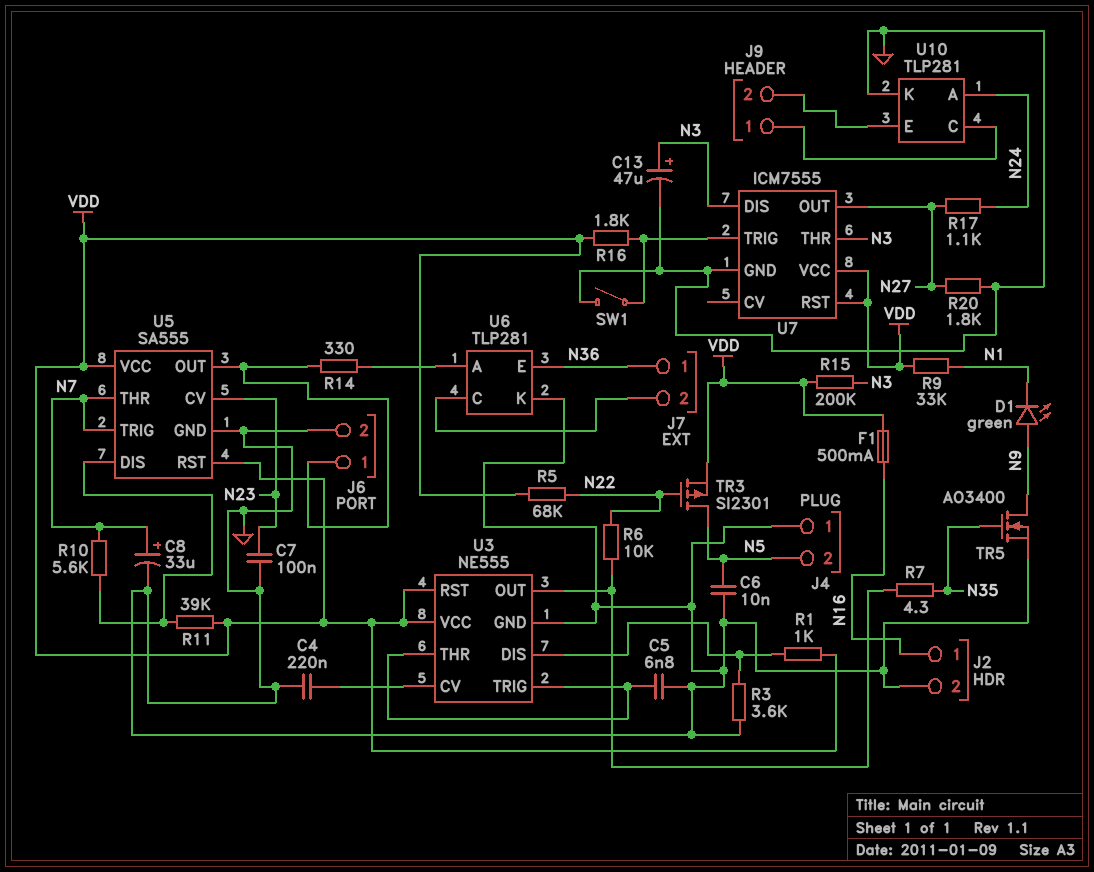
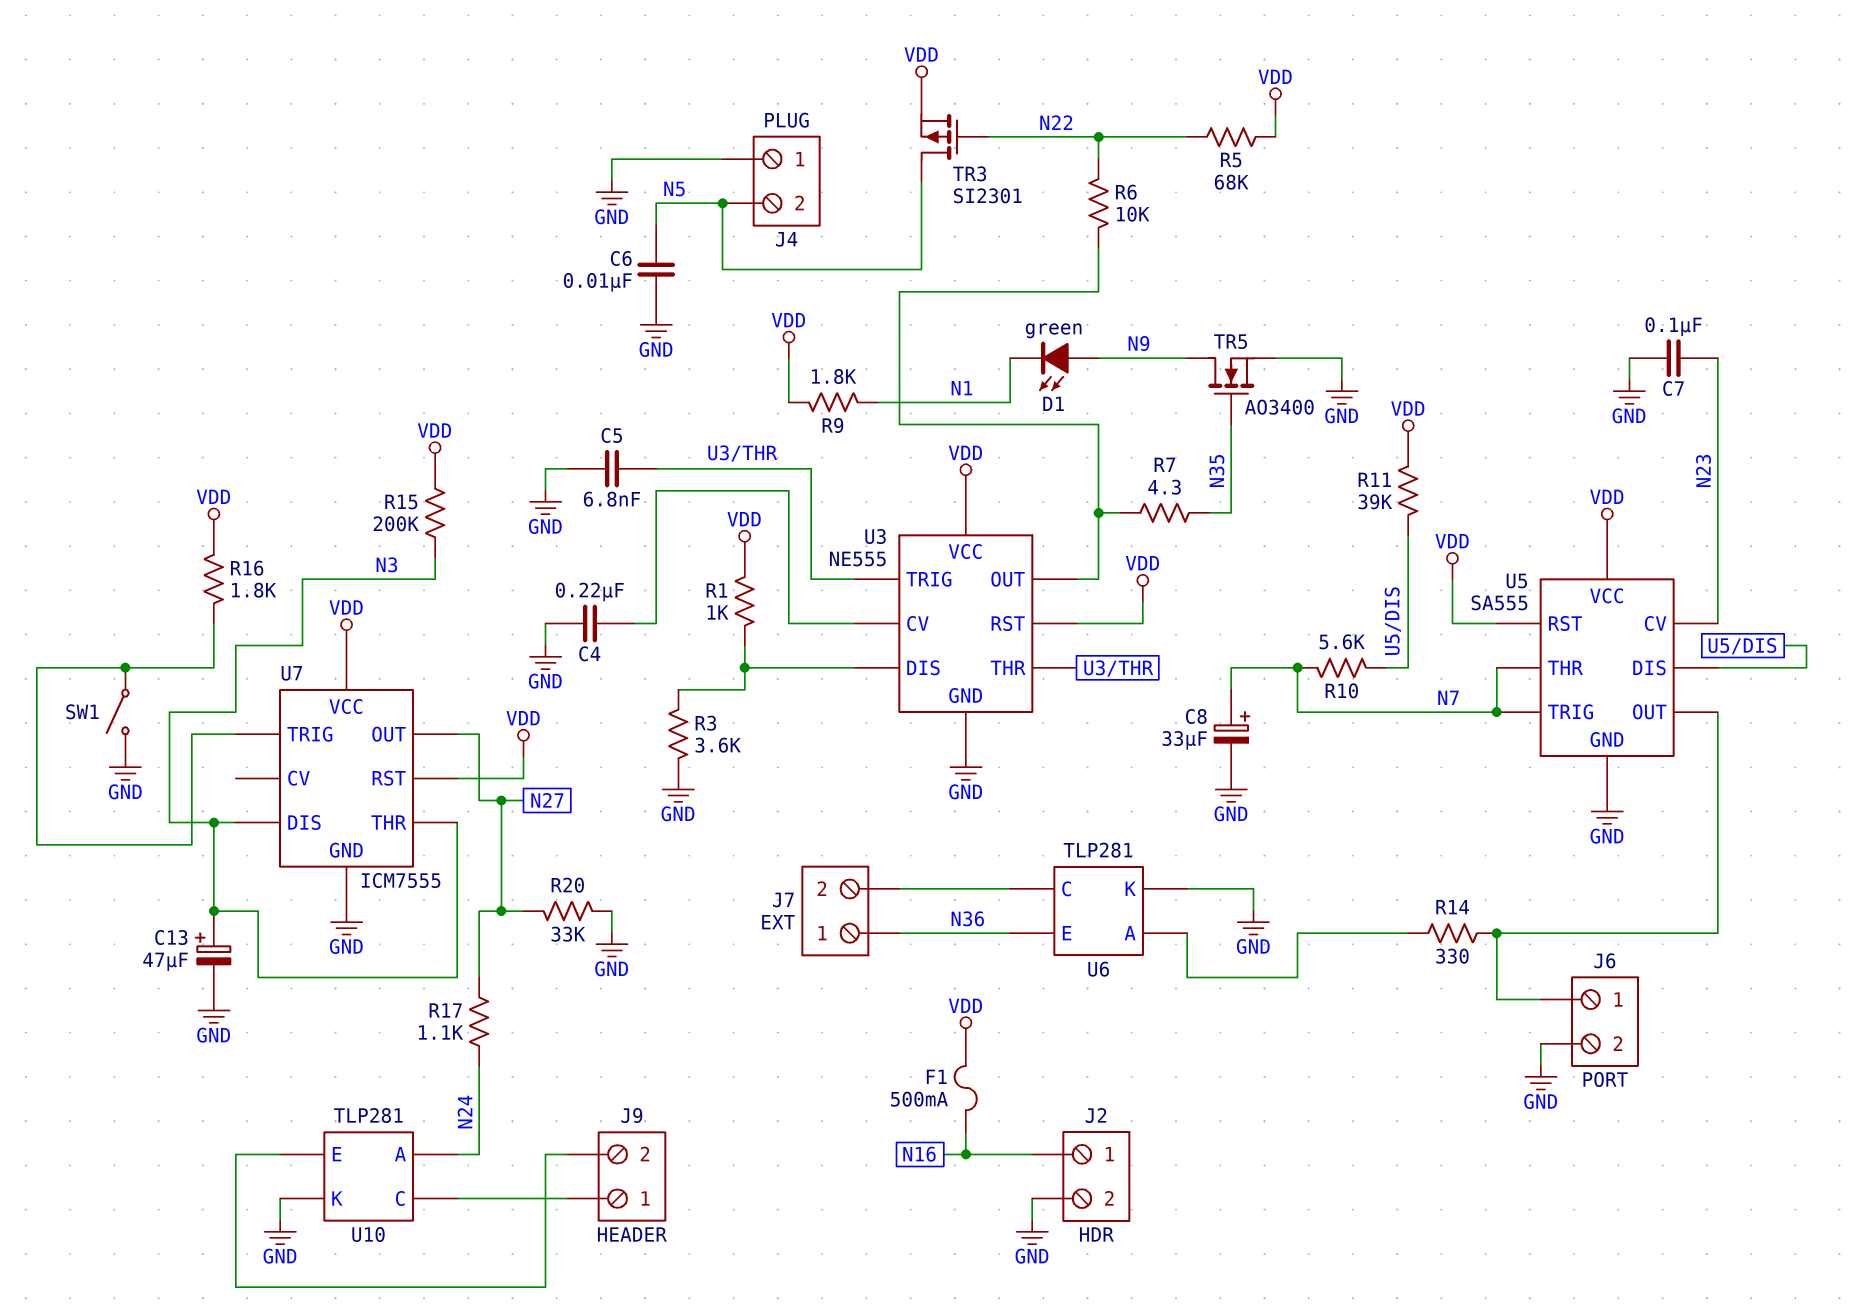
R9: 33k (N1, VDD) -> 1.8k (N1, VDD)
R20: 1.8k (GND, N27) -> 33k (GND, N27)

